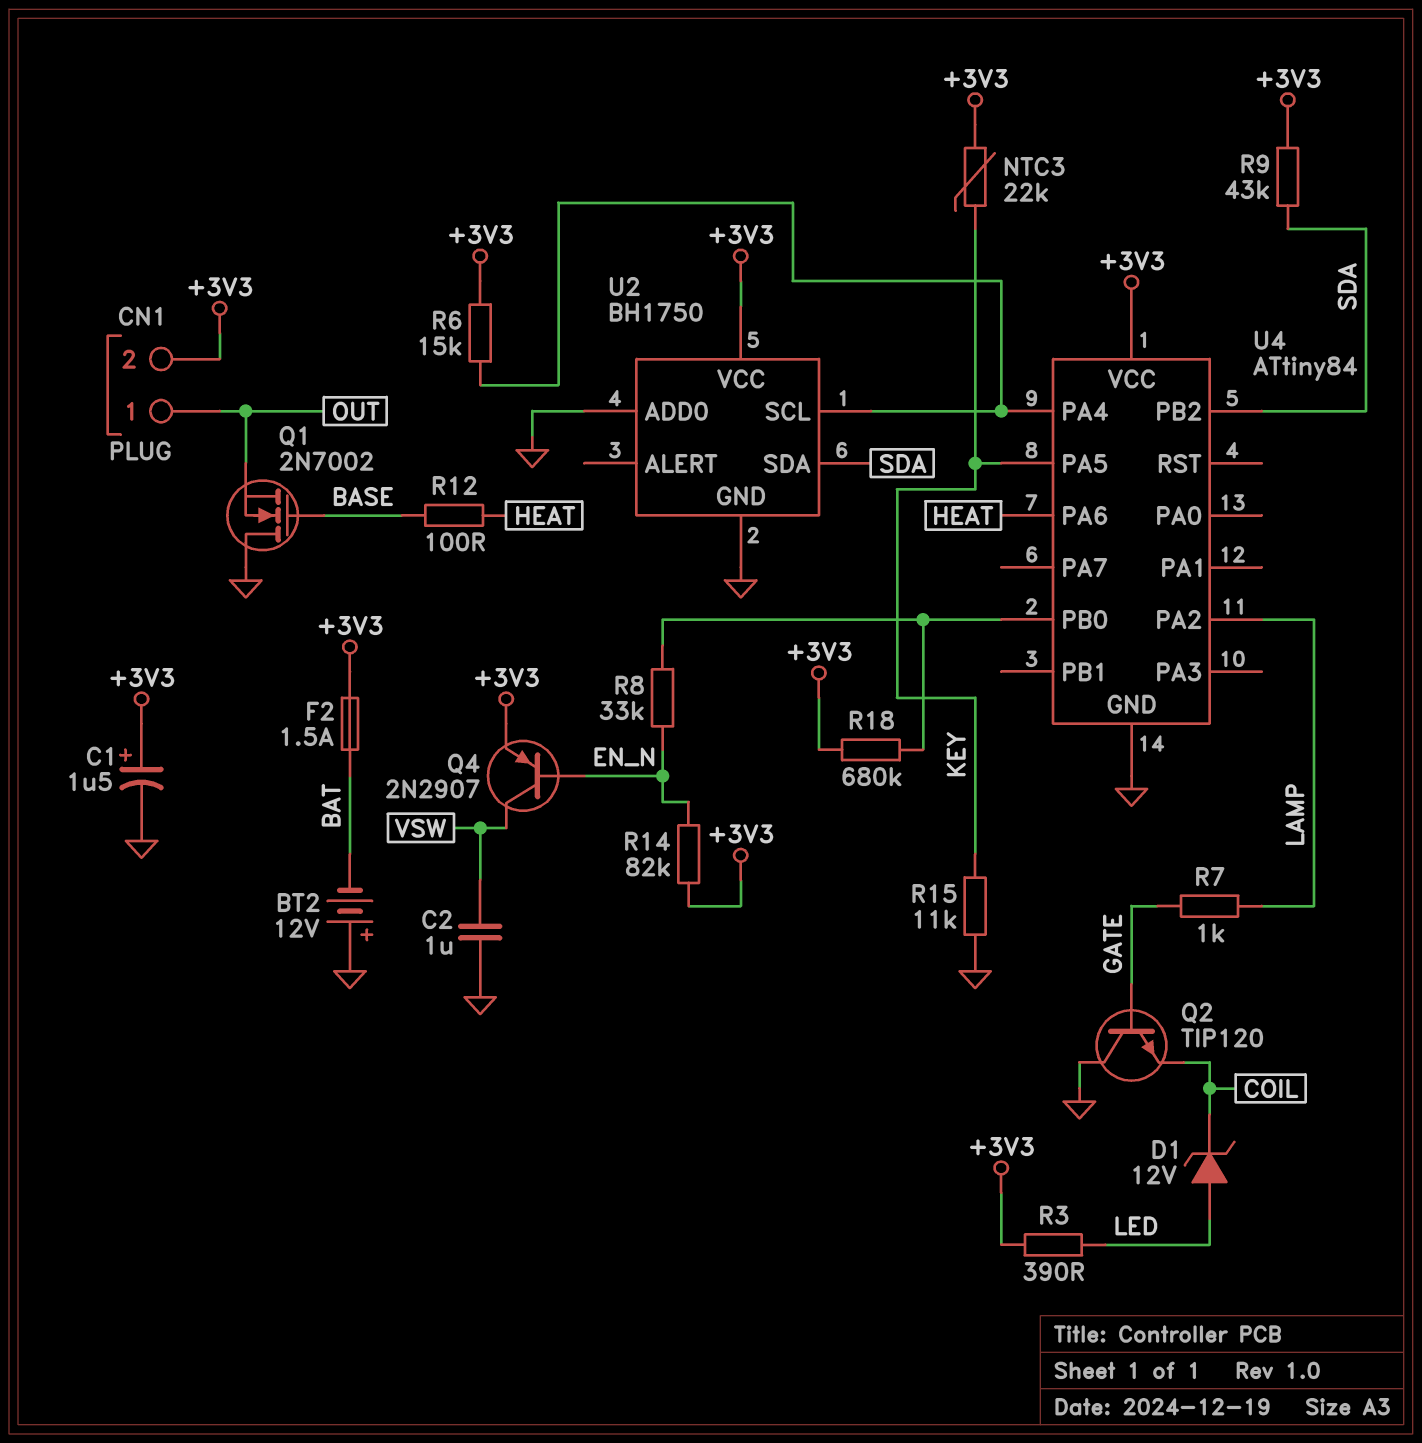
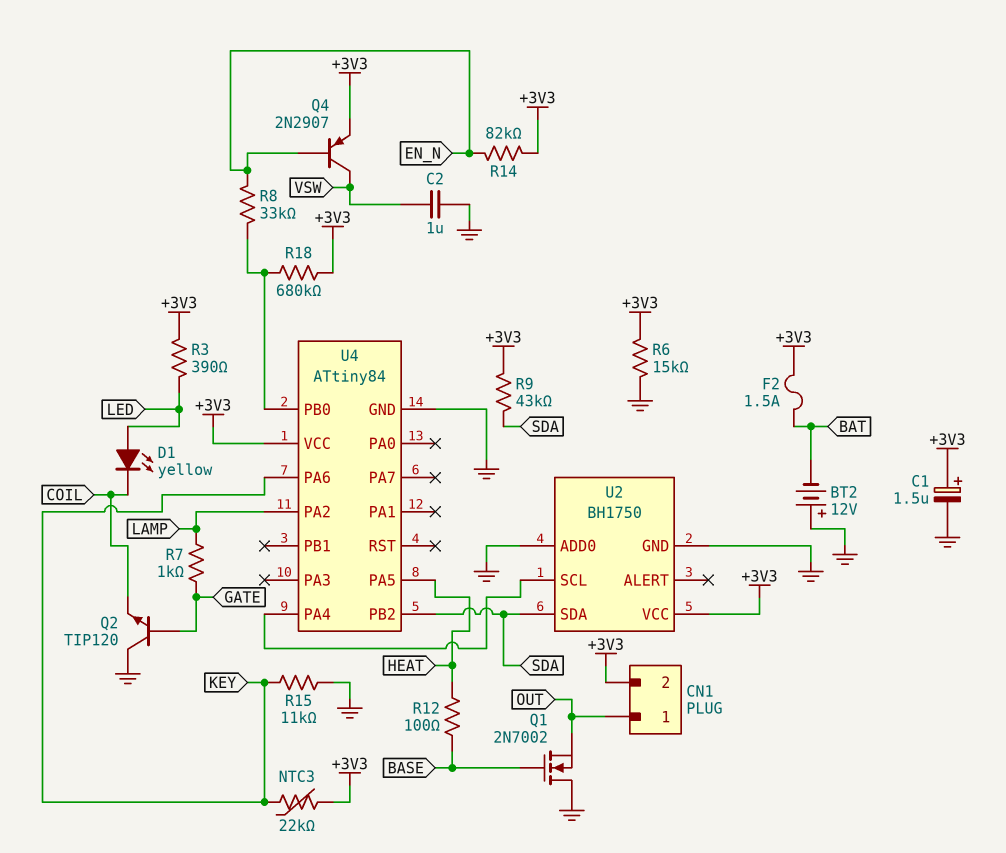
D1: zener 12V (A LED, K COIL) -> LED yellow (A LED, K COIL)
R6: 15k (+3V3, U2/SCL) -> 15k (+3V3, GND)
U4 pin PA5: KEY -> HEAT
U4 pin PA6: HEAT -> KEY

